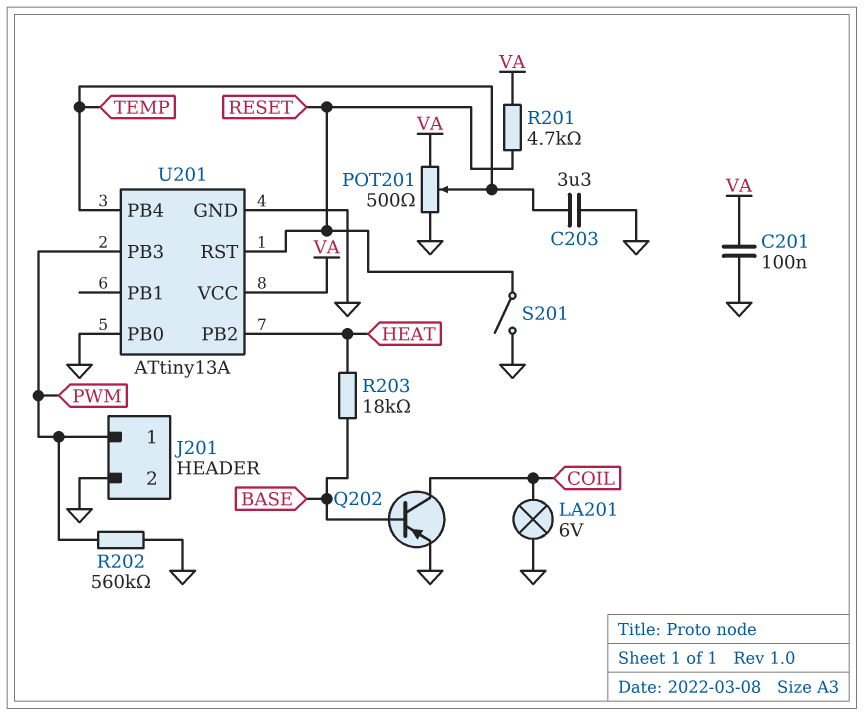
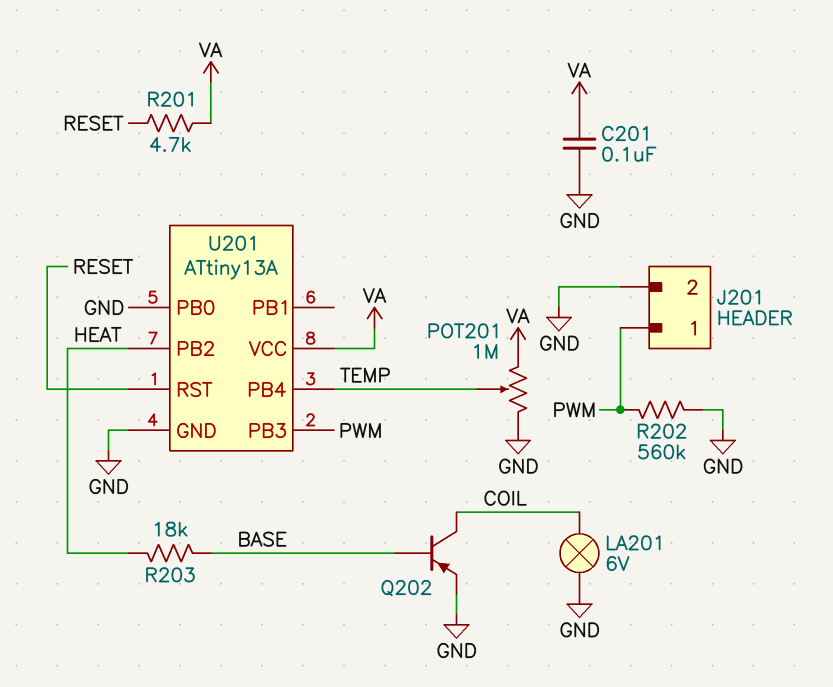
C203: 3.3uF (GND, TEMP) -> none
POT201: 500 (GND, VA, wiper TEMP) -> 1M (GND, VA, wiper TEMP)
S201: switch (GND, RESET) -> none

